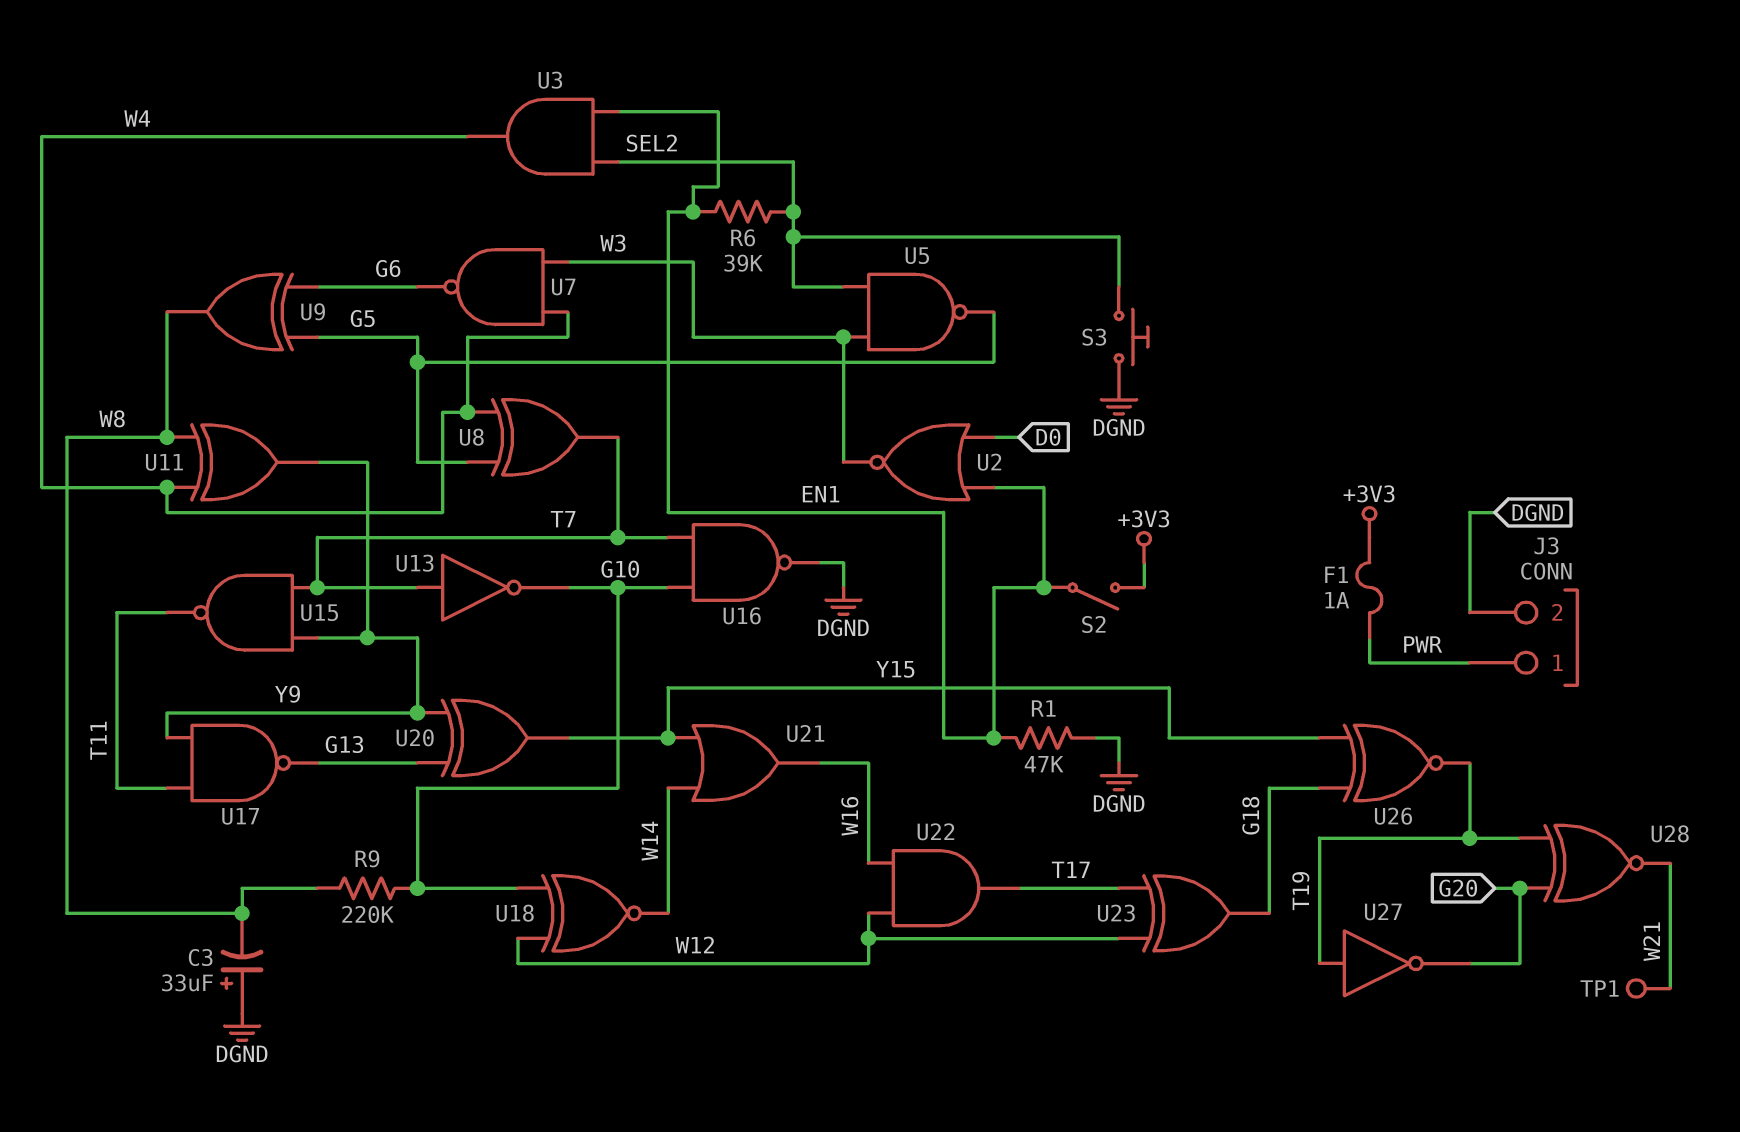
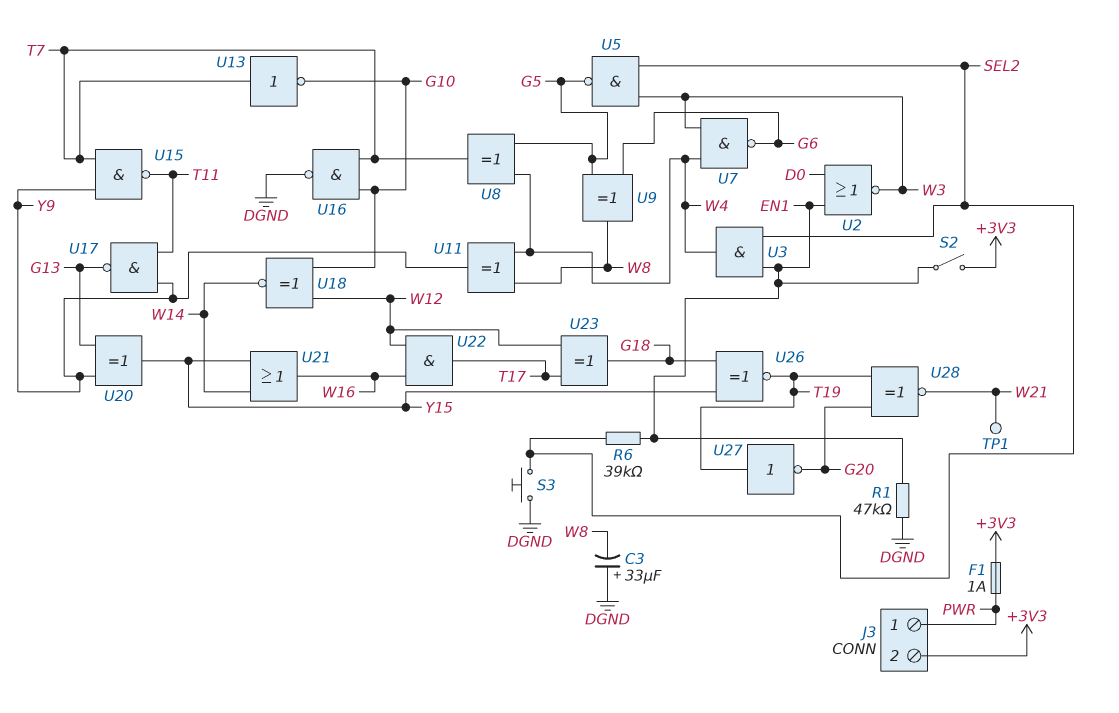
J3 pin 2: DGND -> +3V3
R9: 220k (G10, W8) -> none

